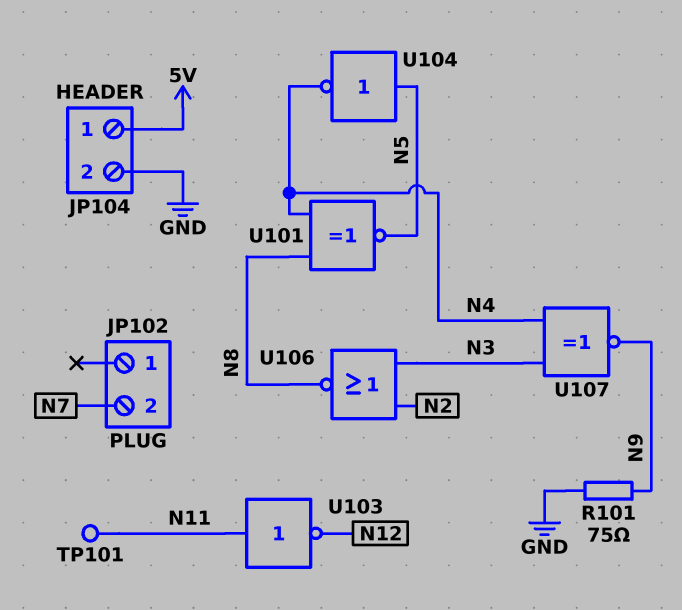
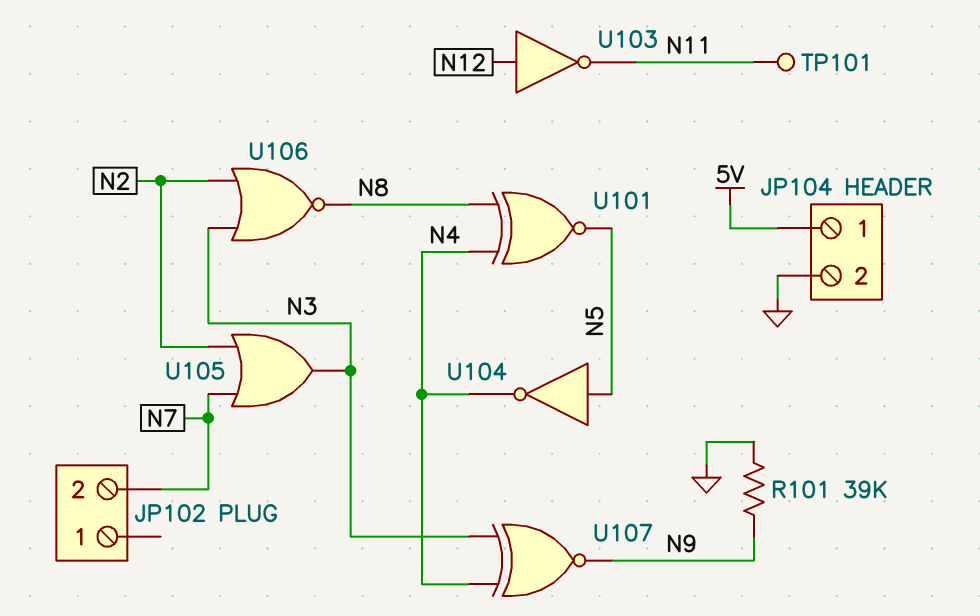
R101: 75 (GND, N9) -> 39k (GND, N9)
U103: NOT (in N11, out N12) -> NOT (in N12, out N11)
U105: none -> OR (in N2, in N7, out N3)

